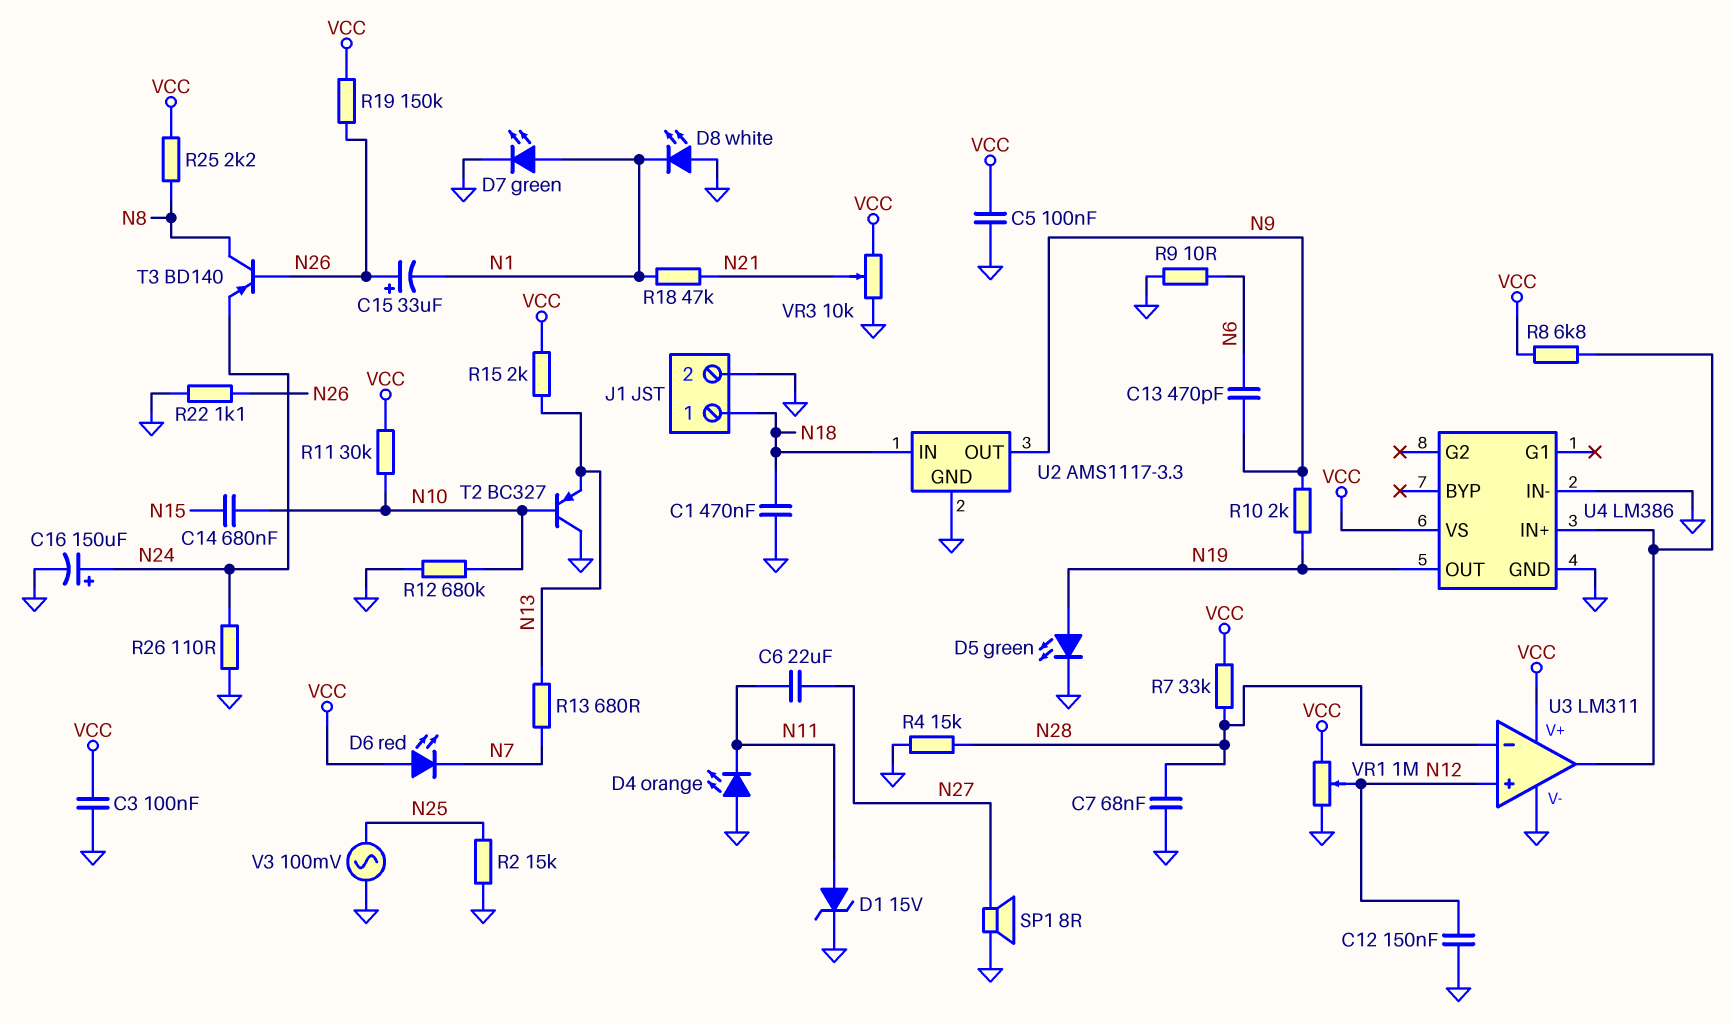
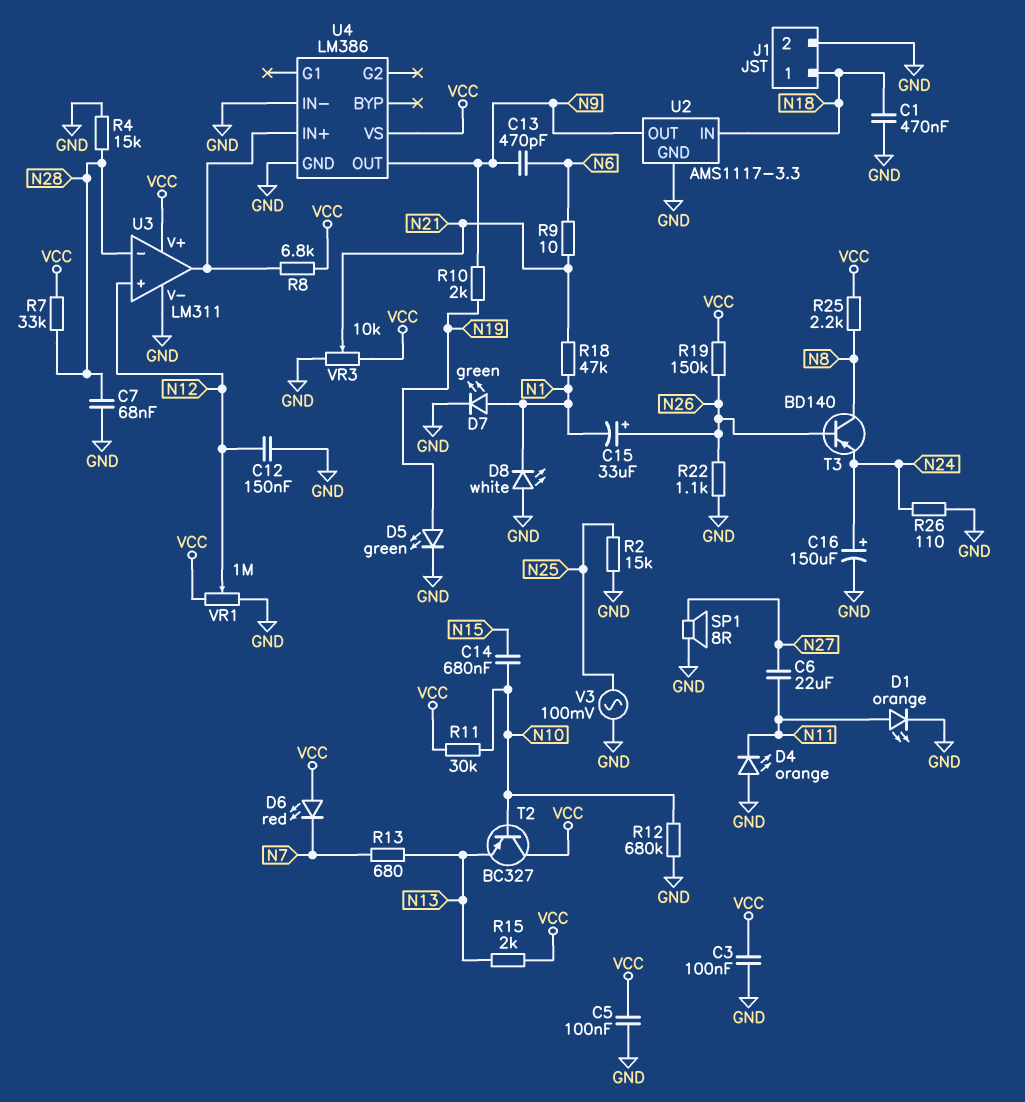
D1: zener 15V (A N11, K GND) -> LED orange (A N11, K GND)
R9: 10 (GND, N6) -> 10 (N6, N21)
T2: PNP BC327 (B N10, C GND, E N13) -> PNP BC327 (B N10, C VCC, E N13)
U4 pin OUT: N19 -> N9

